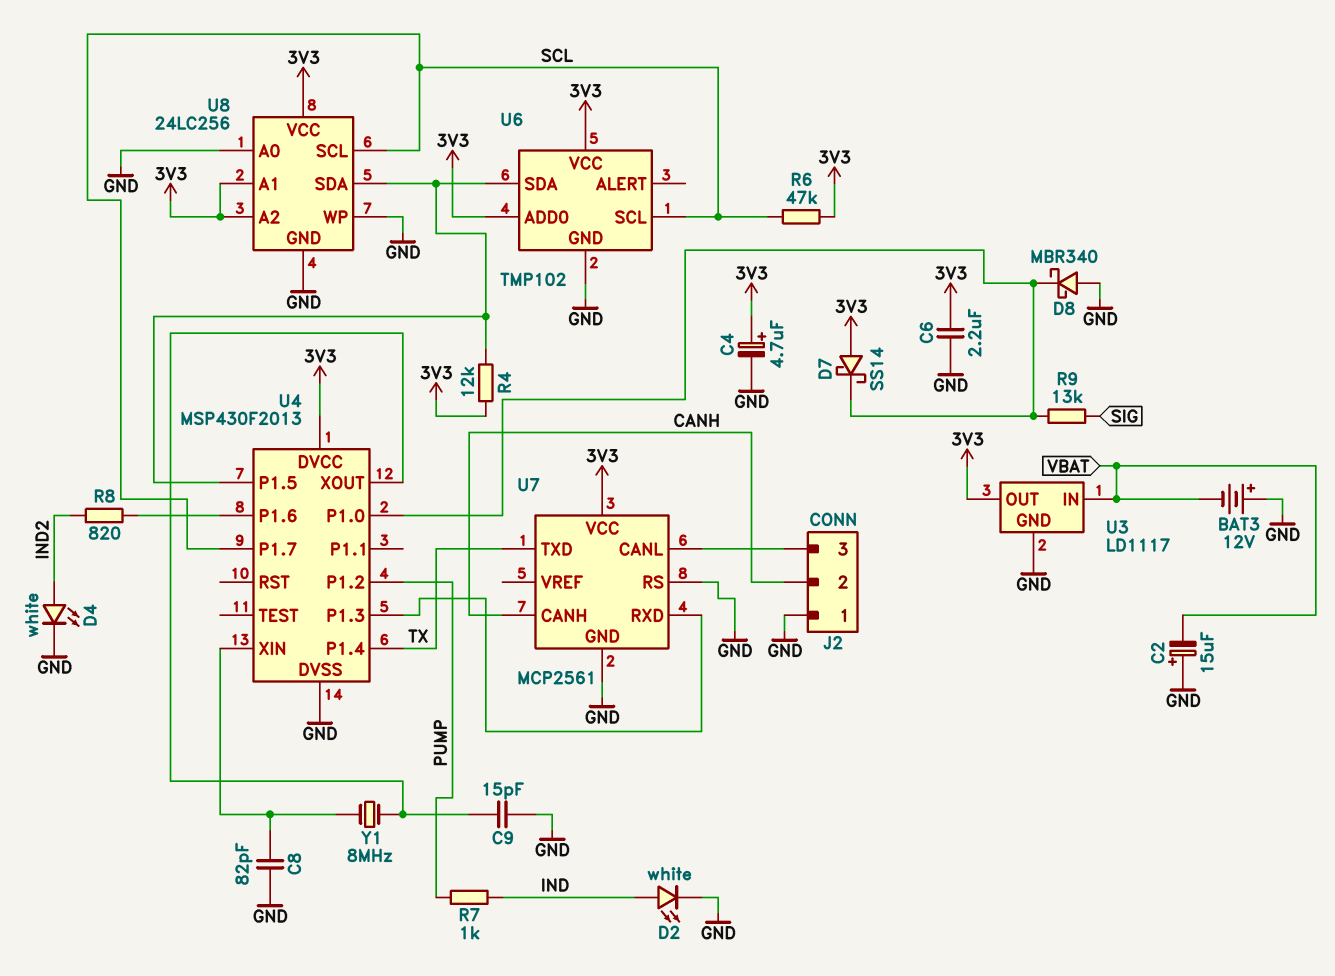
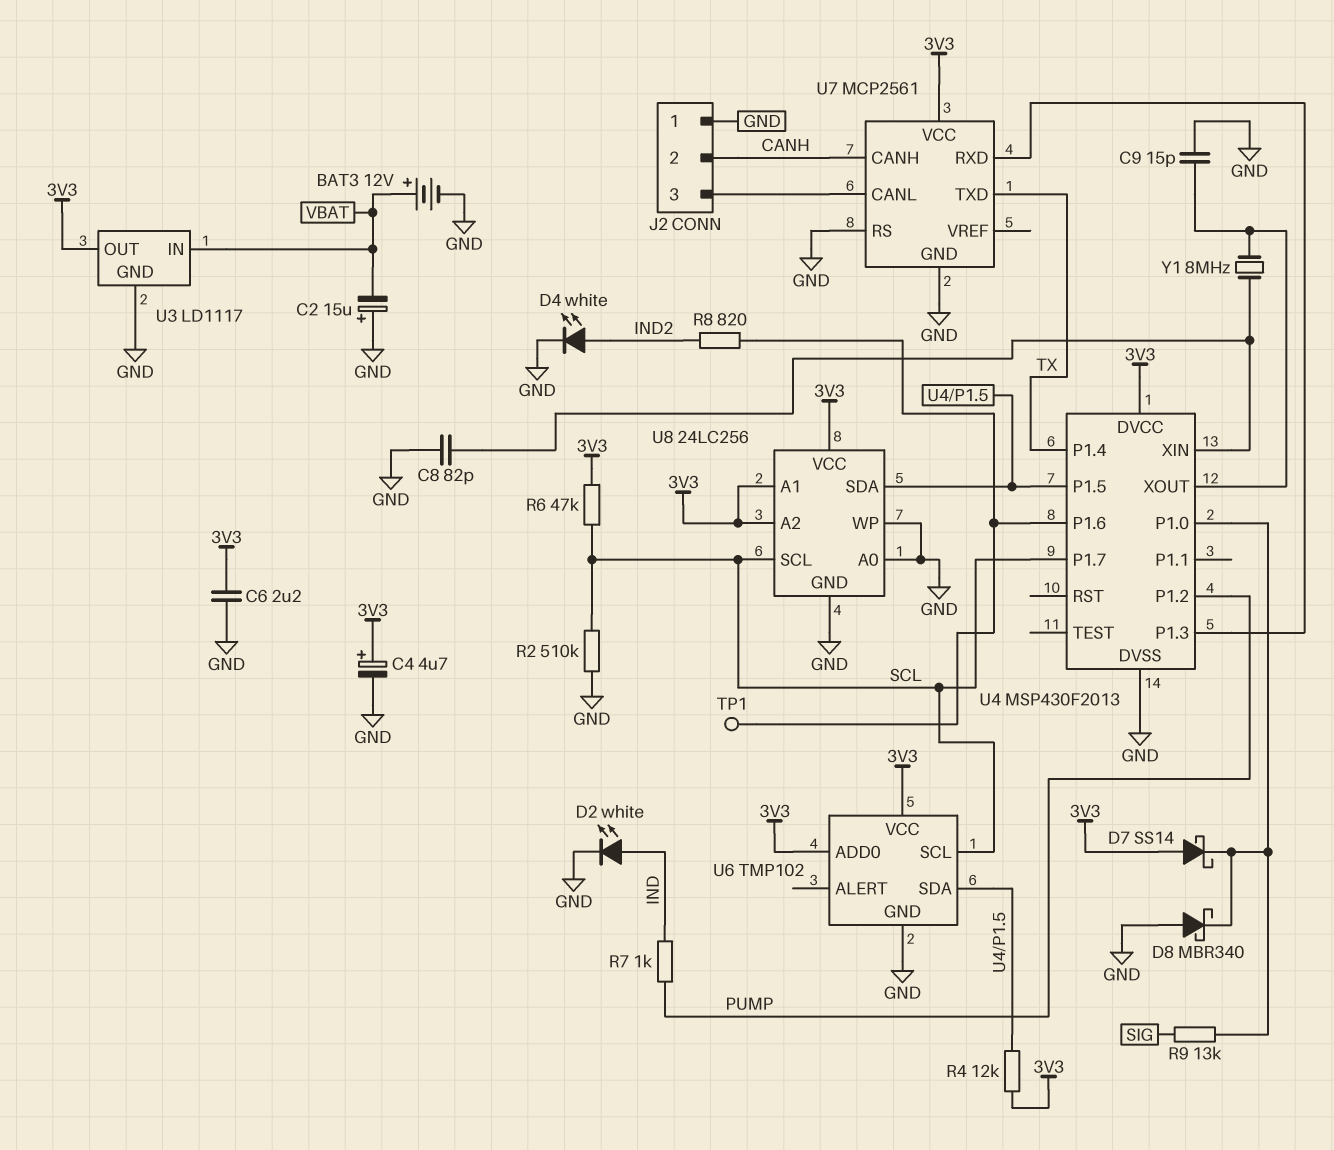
BAT3: 12V (plus GND, minus VBAT) -> 12V (plus VBAT, minus GND)
R2: none -> 510k (GND, SCL)
TP1: none -> test point (U4/P1.6)

